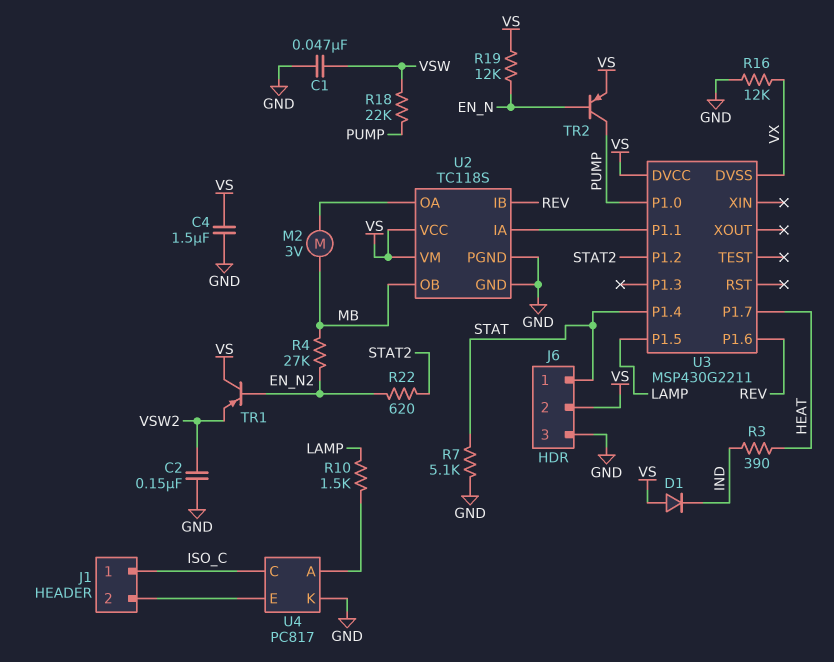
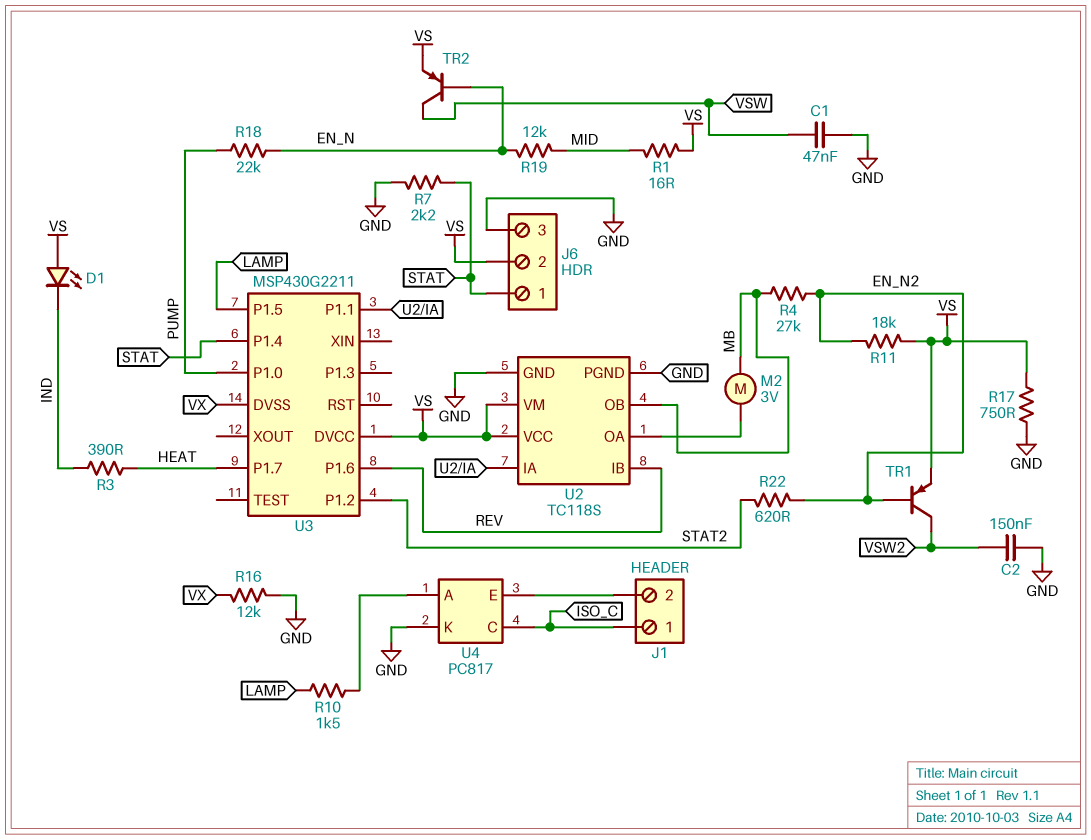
C4: 1.5uF (GND, VS) -> none
D1: diode (A VS, K IND) -> LED (A VS, K IND)
R1: none -> 16 (MID, VS)
R7: 5.1k (GND, STAT) -> 2.2k (GND, STAT)
R11: none -> 18k (EN_N2, VS)
R17: none -> 750 (GND, VS)
R18: 22k (PUMP, VSW) -> 22k (EN_N, PUMP)
R19: 12k (EN_N, VS) -> 12k (EN_N, MID)
TR1: PNP (B EN_N2, C VS, E VSW2) -> PNP (B EN_N2, C VSW2, E VS)
TR2: PNP (B EN_N, C PUMP, E VS) -> PNP (B EN_N, C VSW, E VS)

